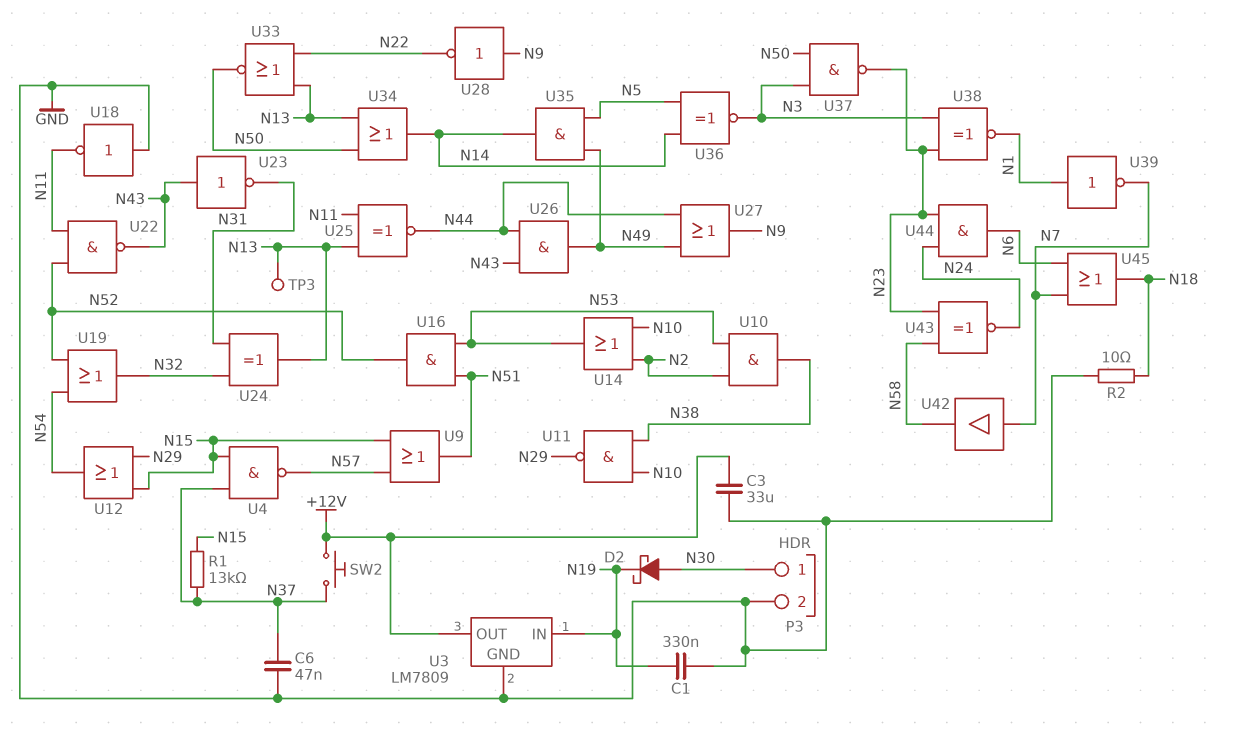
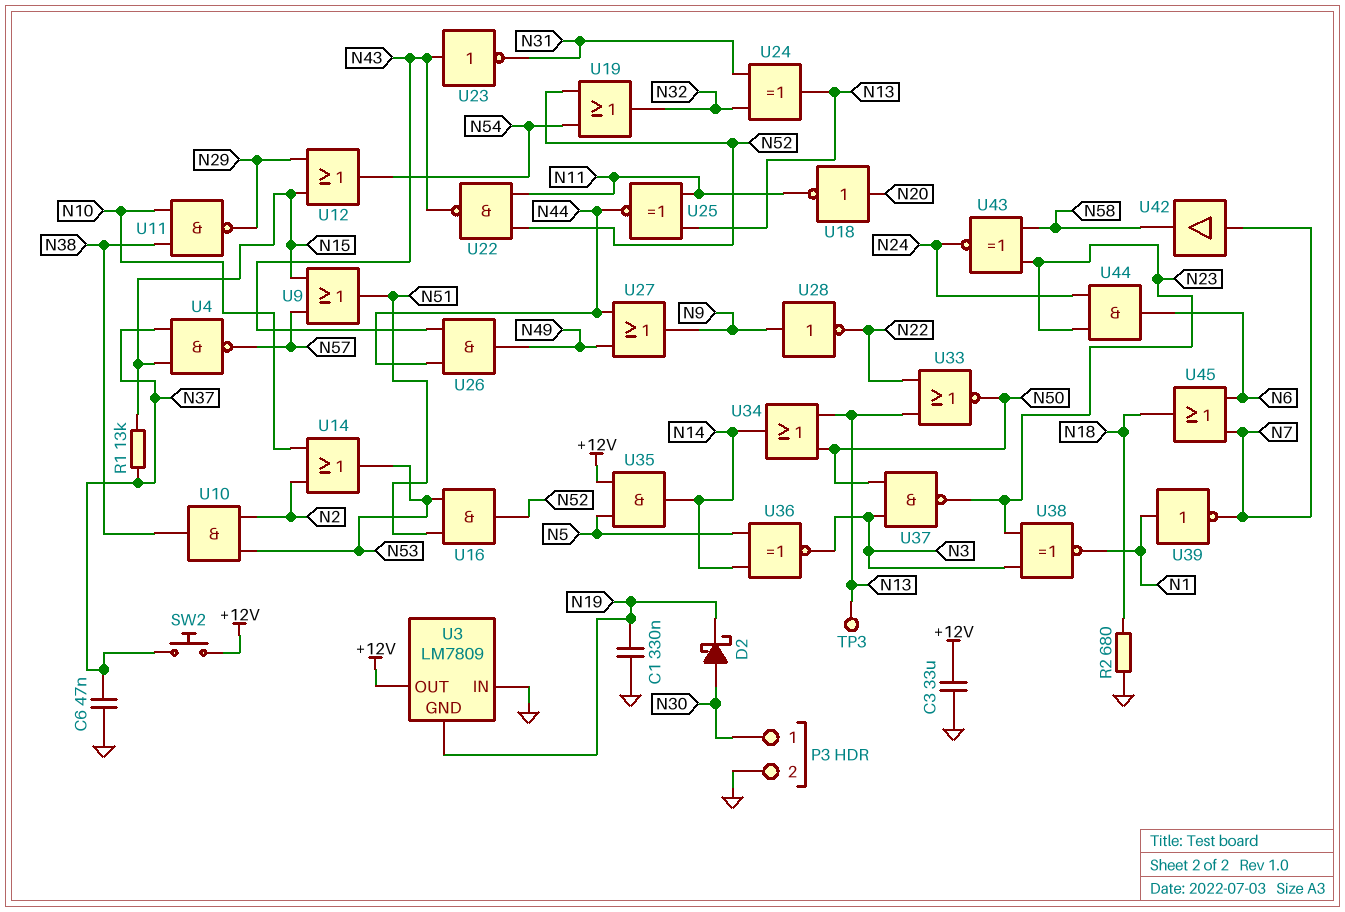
R2: 10 (GND, N18) -> 680 (GND, N18)
U3 pin GND: GND -> N19
U3 pin IN: N19 -> GND
U18: NOT (in GND, out N11) -> NOT (in N20, out N11)
U35: AND (in N5, in N49, out N14) -> AND (in +12V, in N5, out N14)

